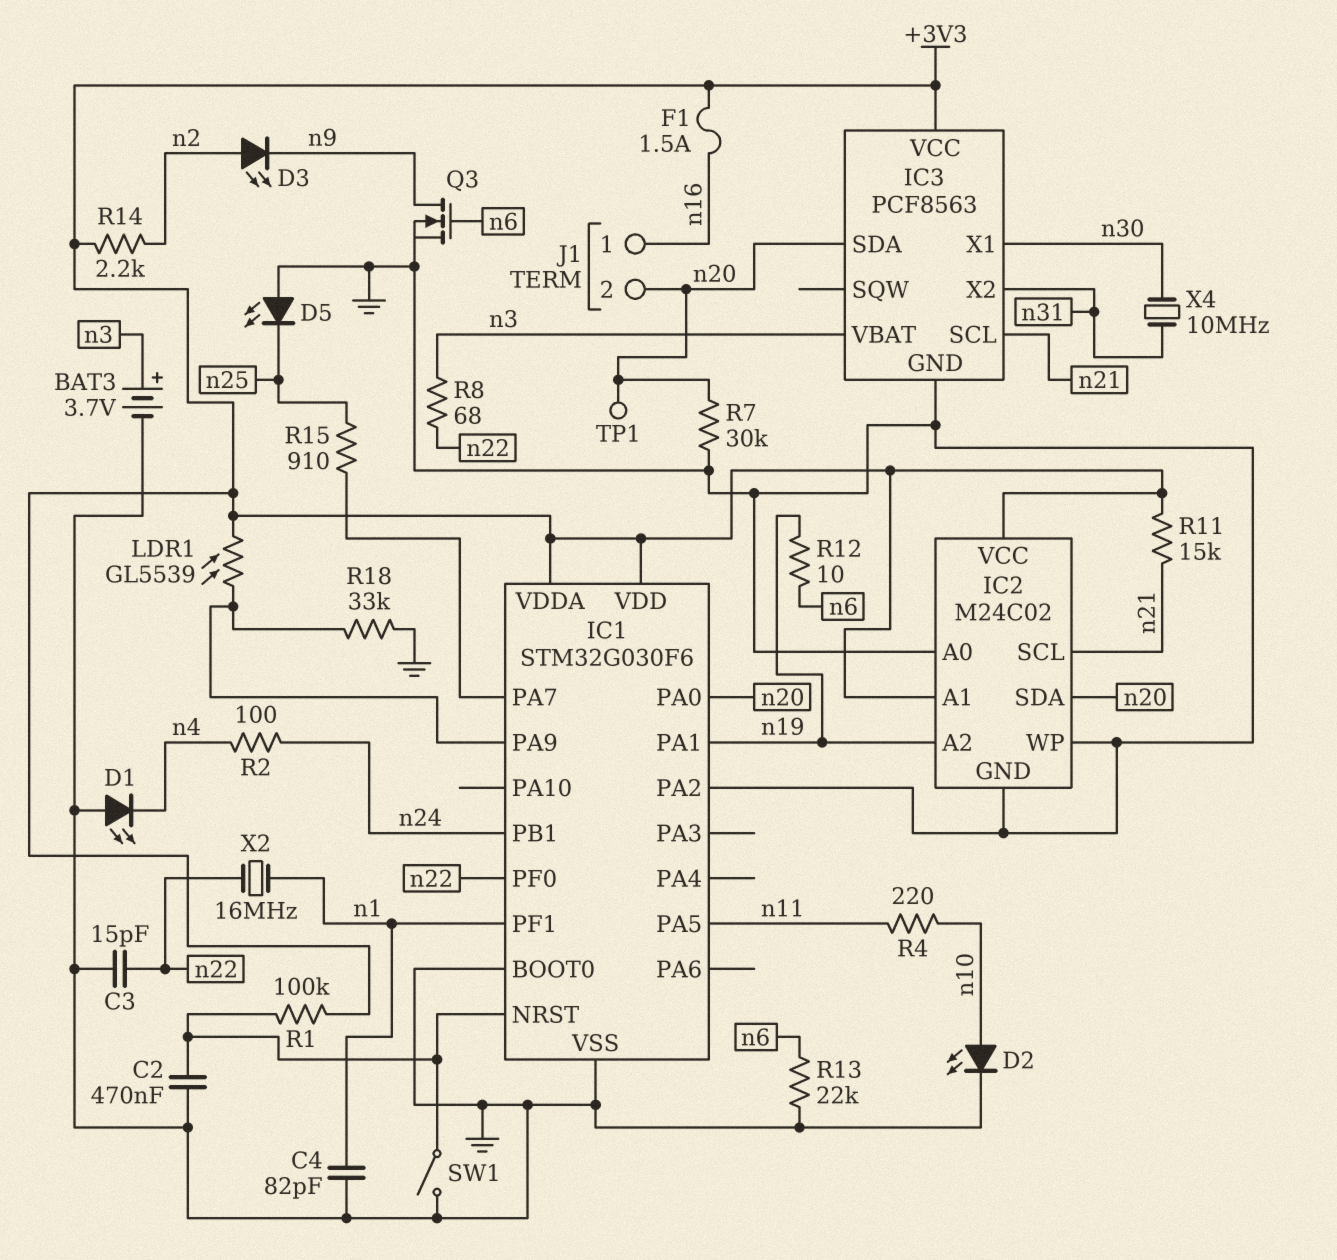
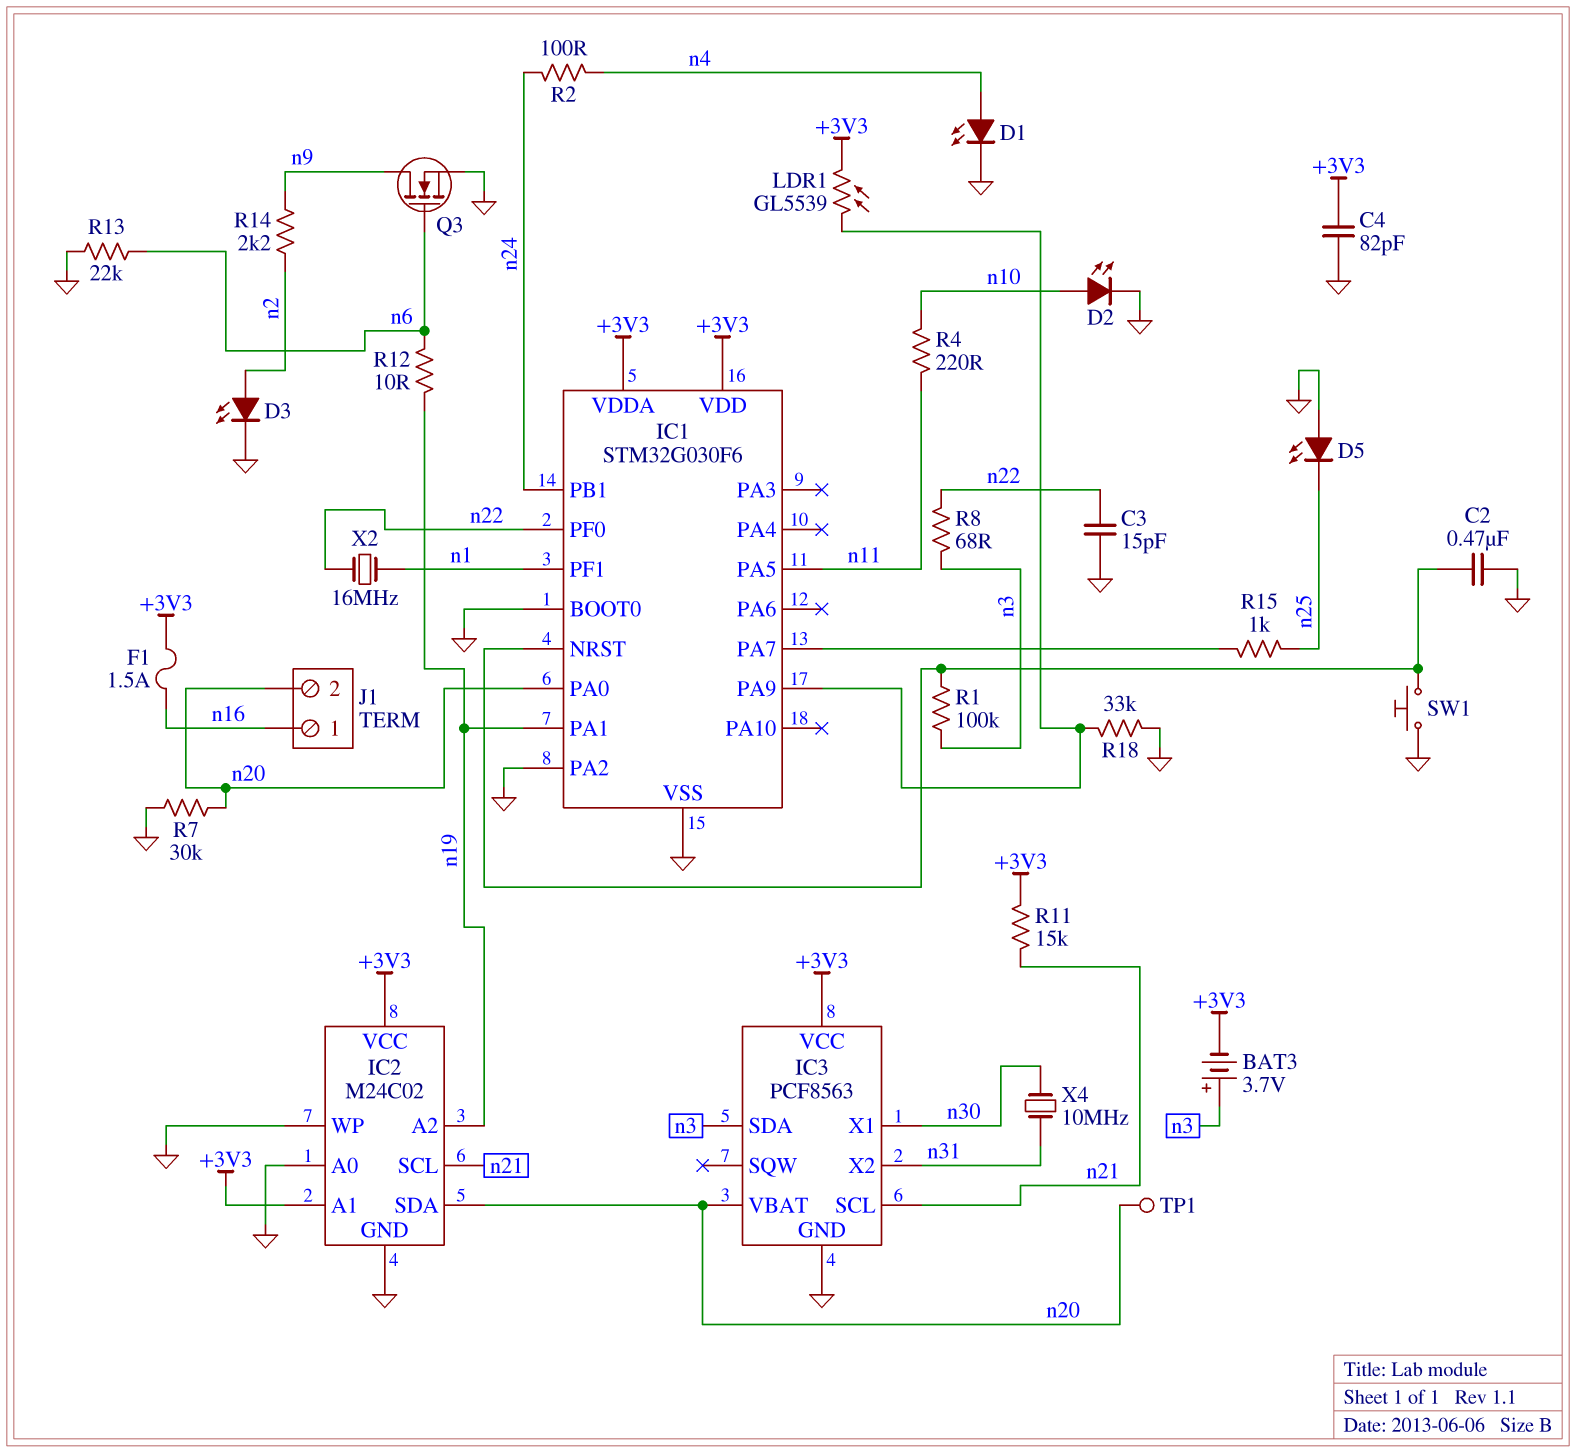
BAT3: 3.7V (plus n3, minus GND) -> 3.7V (plus n3, minus +3V3)
C4: 82pF (GND, n1) -> 82pF (+3V3, GND)
D1: LED (A GND, K n4) -> LED (A n4, K GND)
D3: LED (A n2, K n9) -> LED (A n2, K GND)
IC3 pin SDA: n20 -> n3
IC3 pin VBAT: n3 -> n20
R1: 100k (+3V3, IC1/NRST) -> 100k (IC1/NRST, n3)
R14: 2.2k (+3V3, n2) -> 2.2k (n2, n9)
R15: 910 (IC1/PA7, n25) -> 1k (IC1/PA7, n25)
SW1: switch (GND, IC1/NRST) -> button (GND, IC1/NRST)

